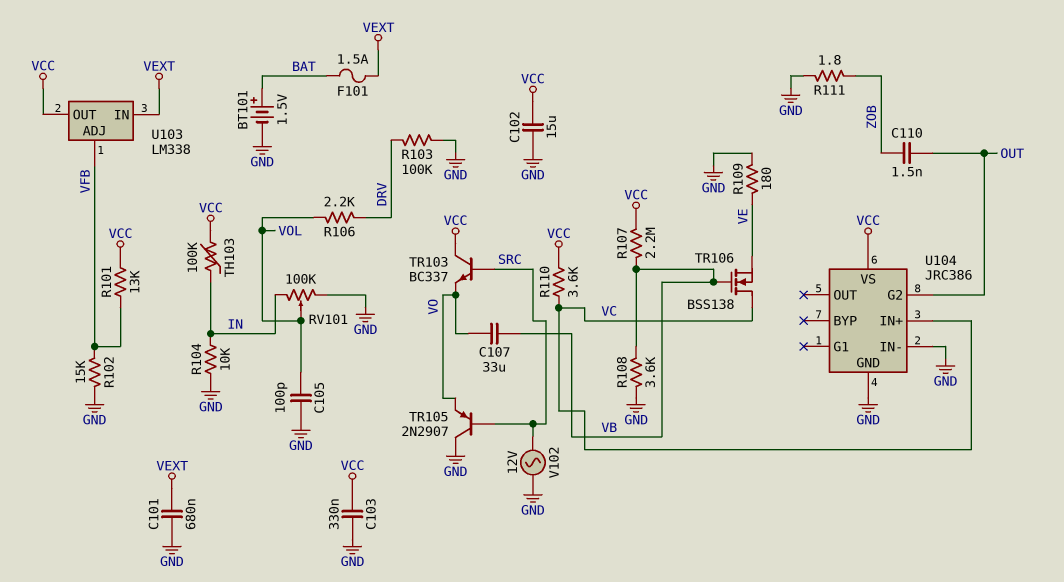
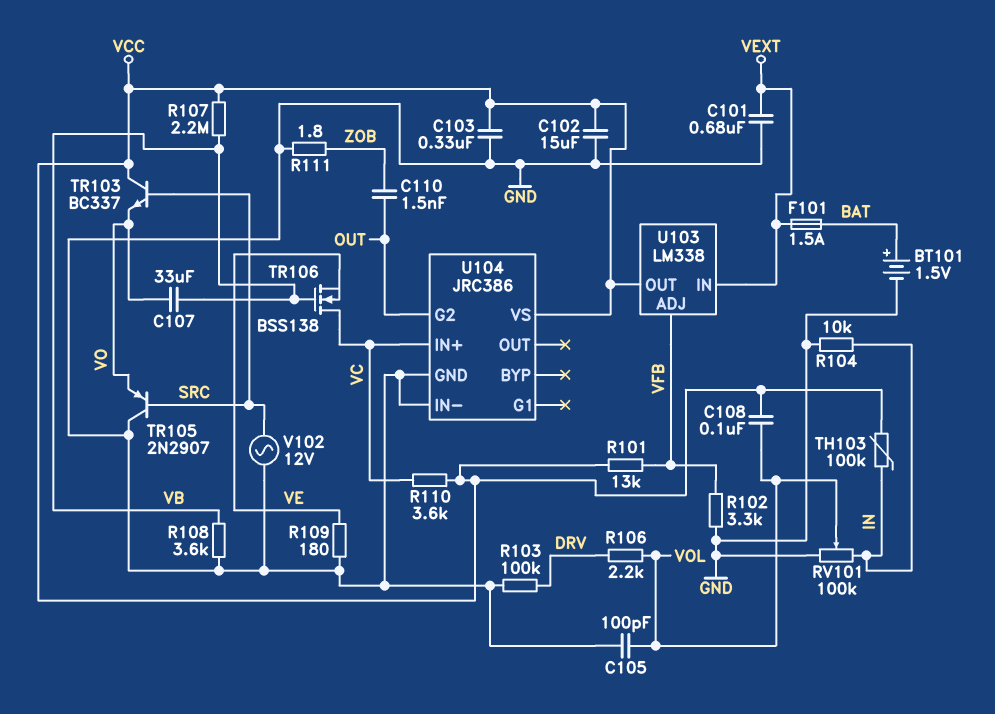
C108: none -> 100nF (VCC, VOL)
R102: 15k (GND, VFB) -> 3.3k (GND, VFB)

